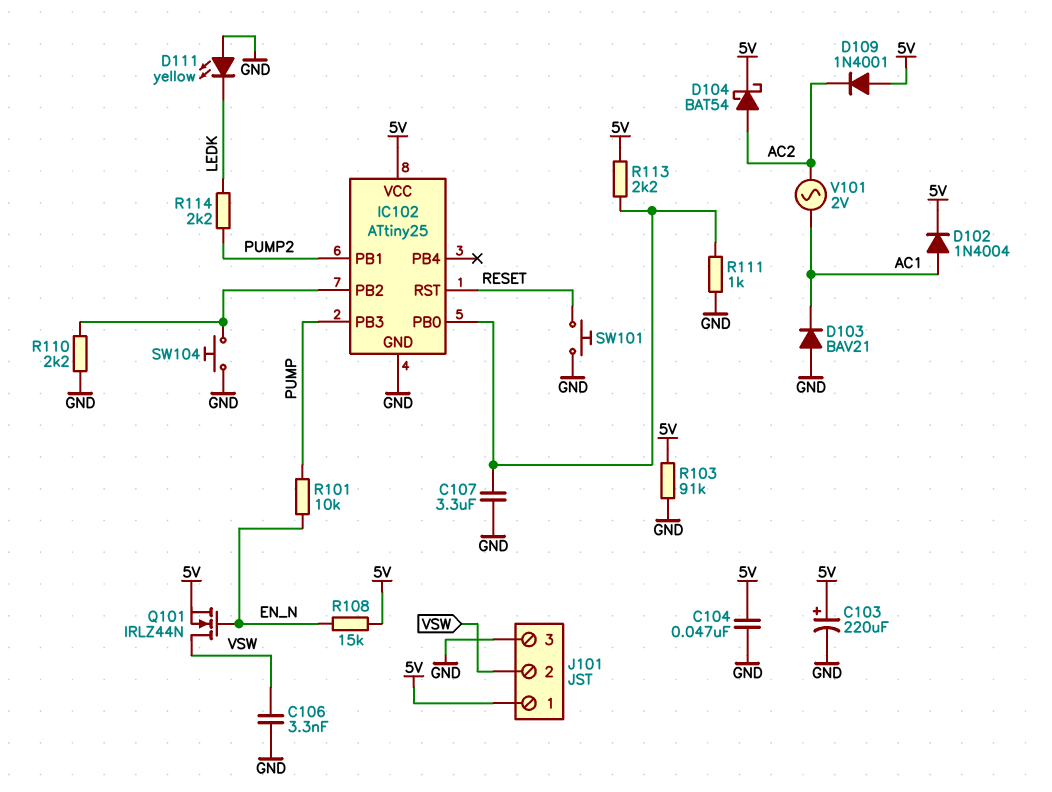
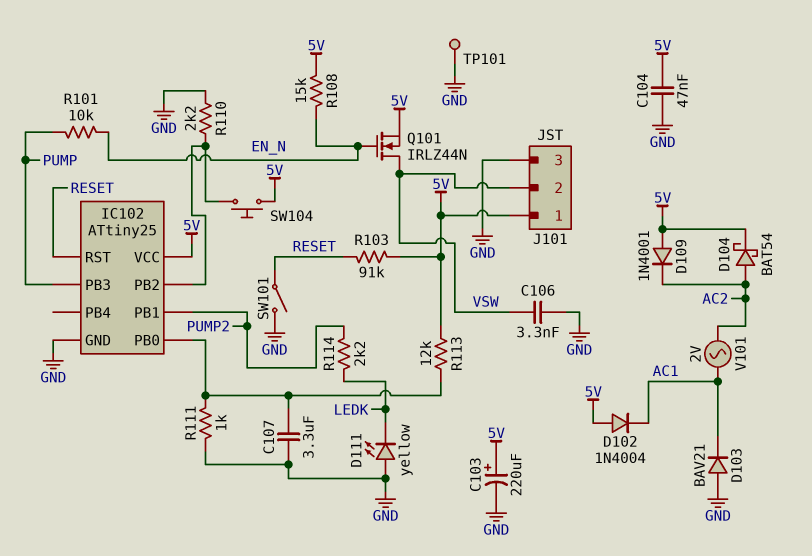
D102: diode 1N4004 (A AC1, K 5V) -> diode 1N4004 (A 5V, K AC1)
R103: 91k (5V, GND) -> 91k (5V, RESET)
R113: 2.2k (5V, IC102/PB0) -> 12k (5V, IC102/PB0)
SW101: button (GND, RESET) -> switch (GND, RESET)
SW104: button (GND, IC102/PB2) -> button (5V, IC102/PB2)
TP101: none -> test point (GND)

